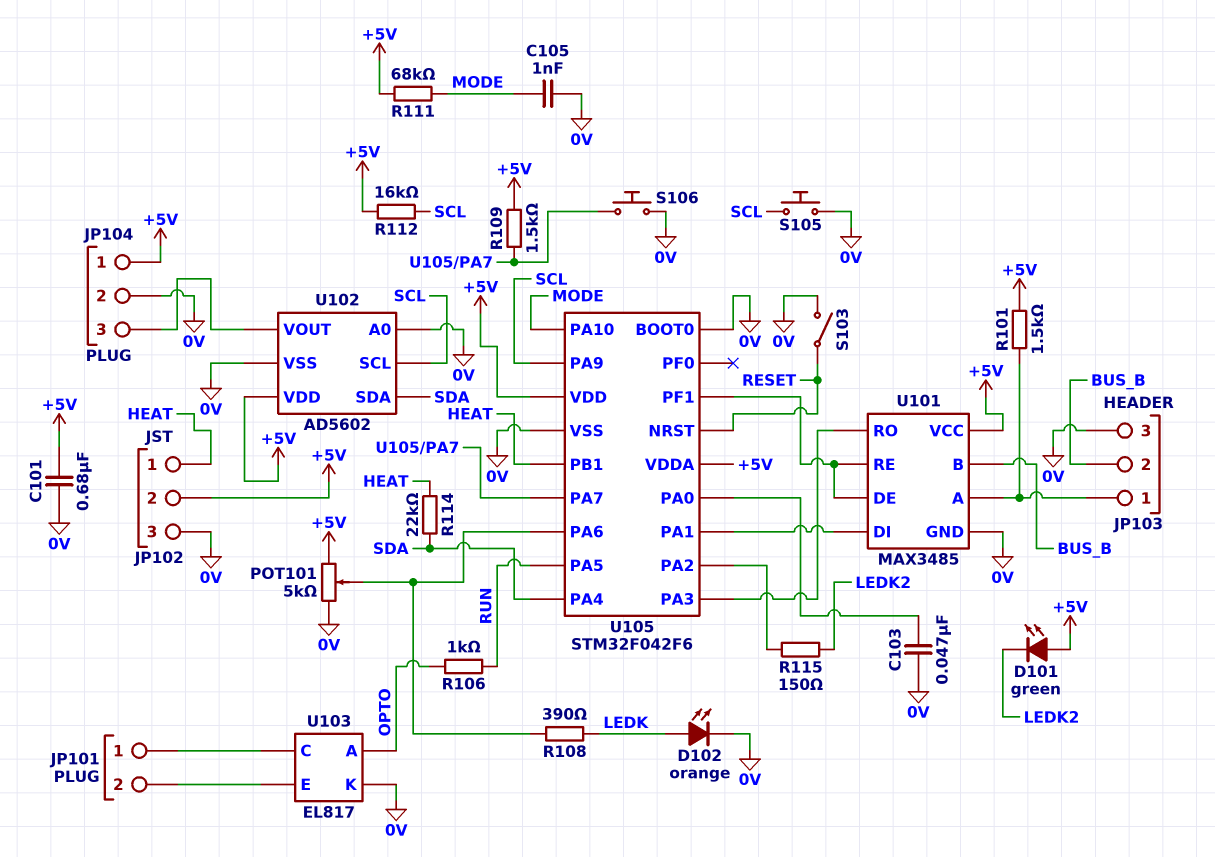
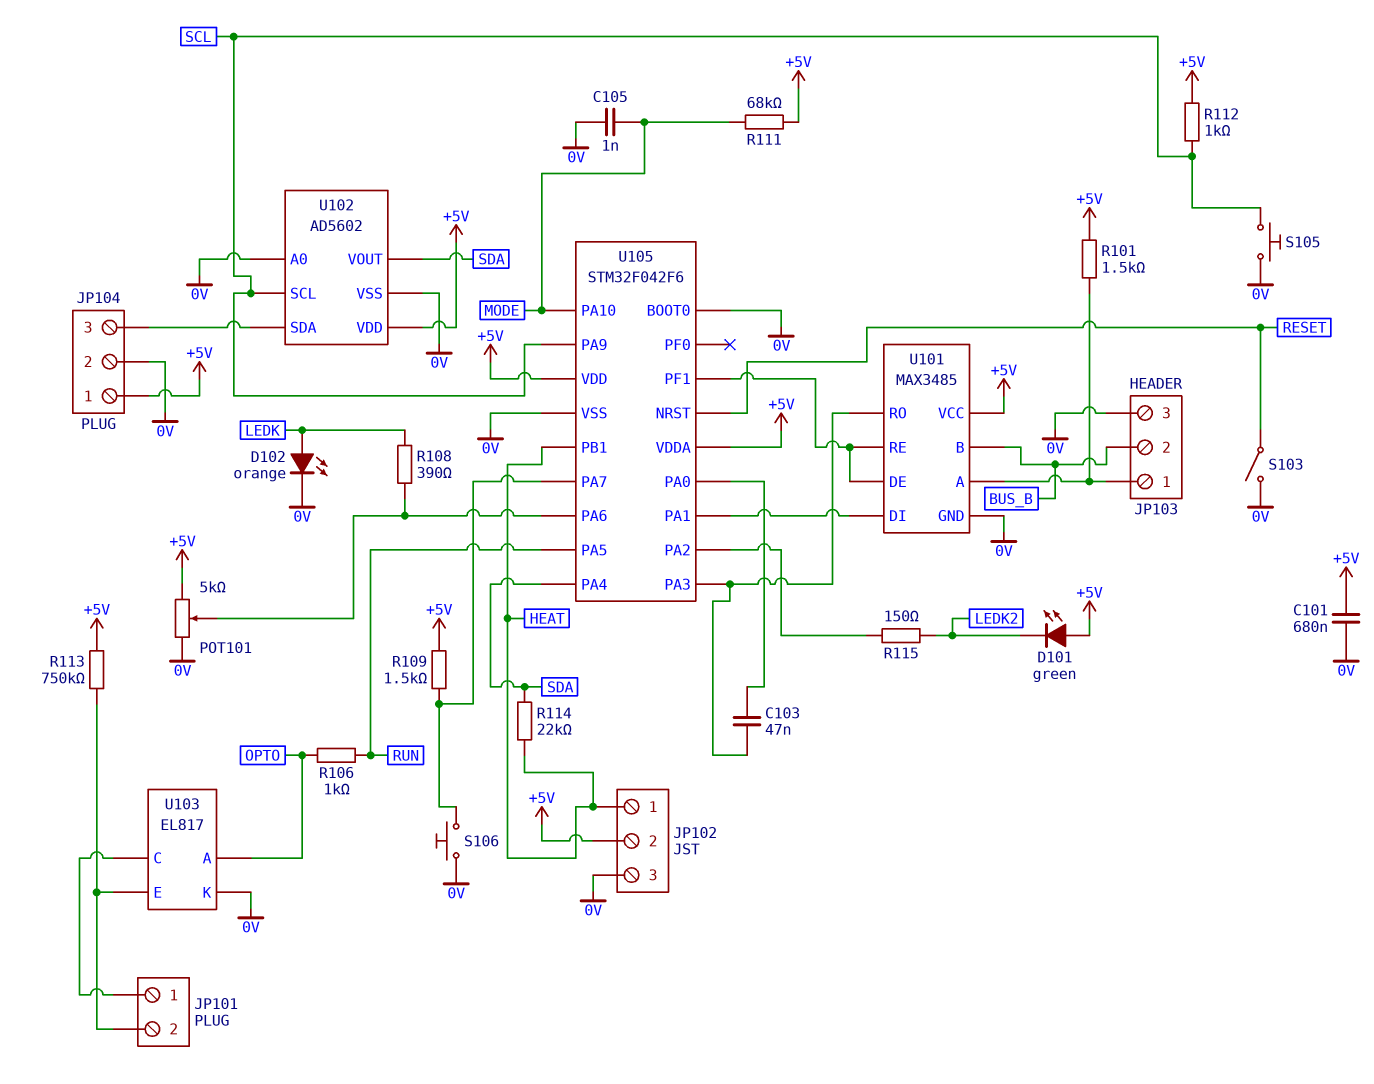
C103: 47nF (0V, U105/PA0) -> 47nF (U101/RO, U105/PA0)
R112: 16k (+5V, SCL) -> 1k (+5V, SCL)
R113: none -> 750k (+5V, JP101/2)
U102 pin SDA: SDA -> JP104/3
U102 pin VOUT: JP104/3 -> SDA

